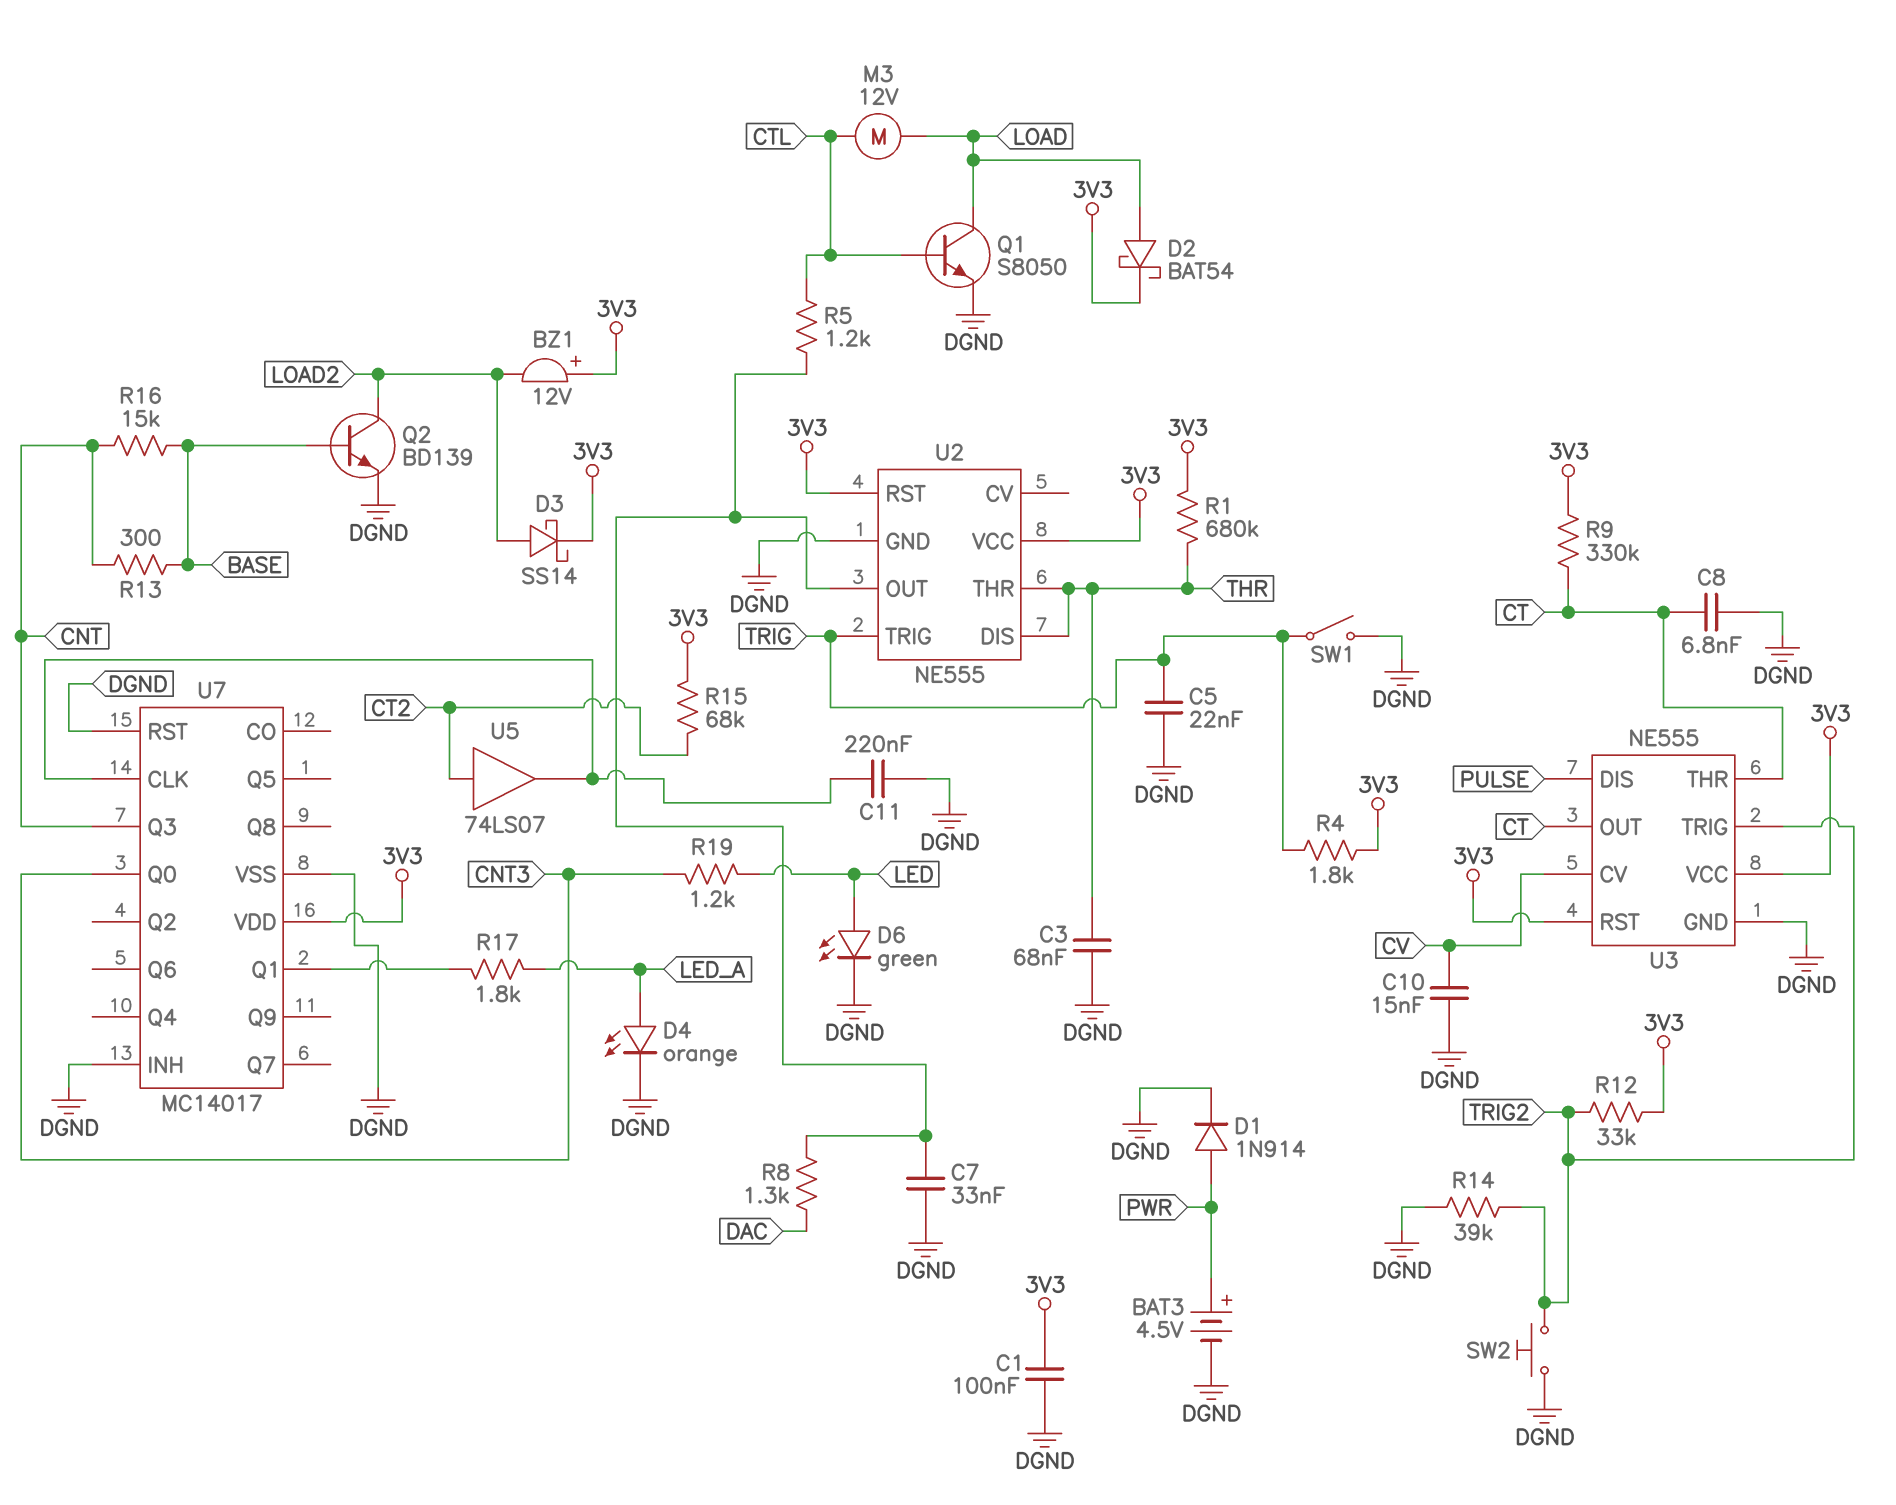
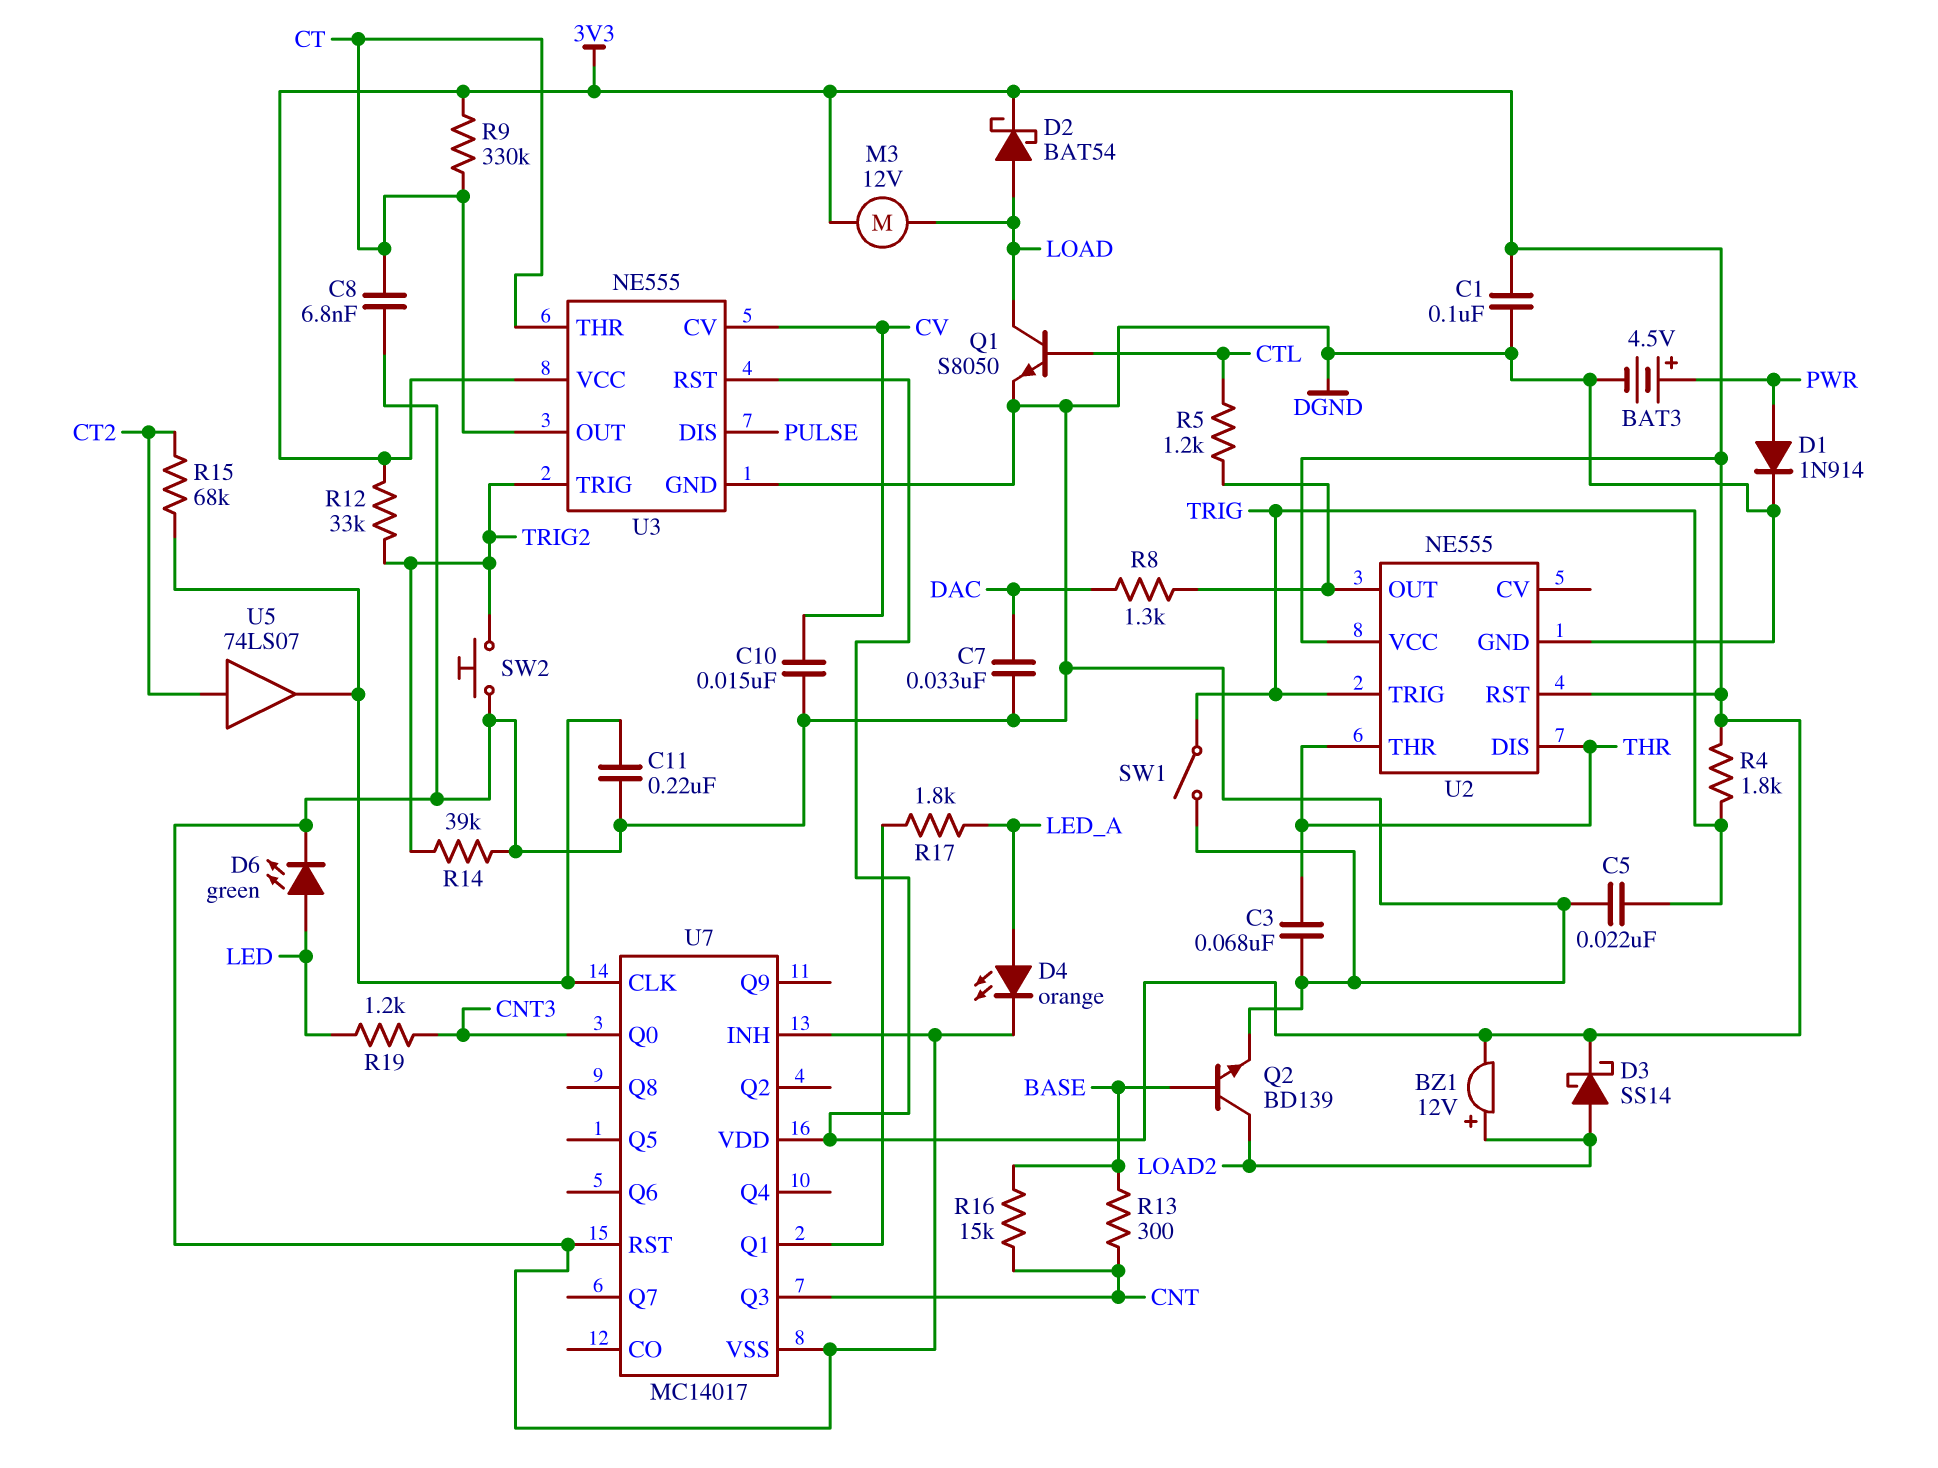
BZ1: buzzer 12V (plus 3V3, minus LOAD2) -> buzzer 12V (plus LOAD2, minus 3V3)
C7: 33nF (DGND, U2/OUT) -> 33nF (DAC, DGND)
M3: motor 12V (CTL, LOAD) -> motor 12V (3V3, LOAD)
R1: 680k (3V3, THR) -> none
R15: 68k (3V3, CT2) -> 68k (CT2, U7/CLK)

